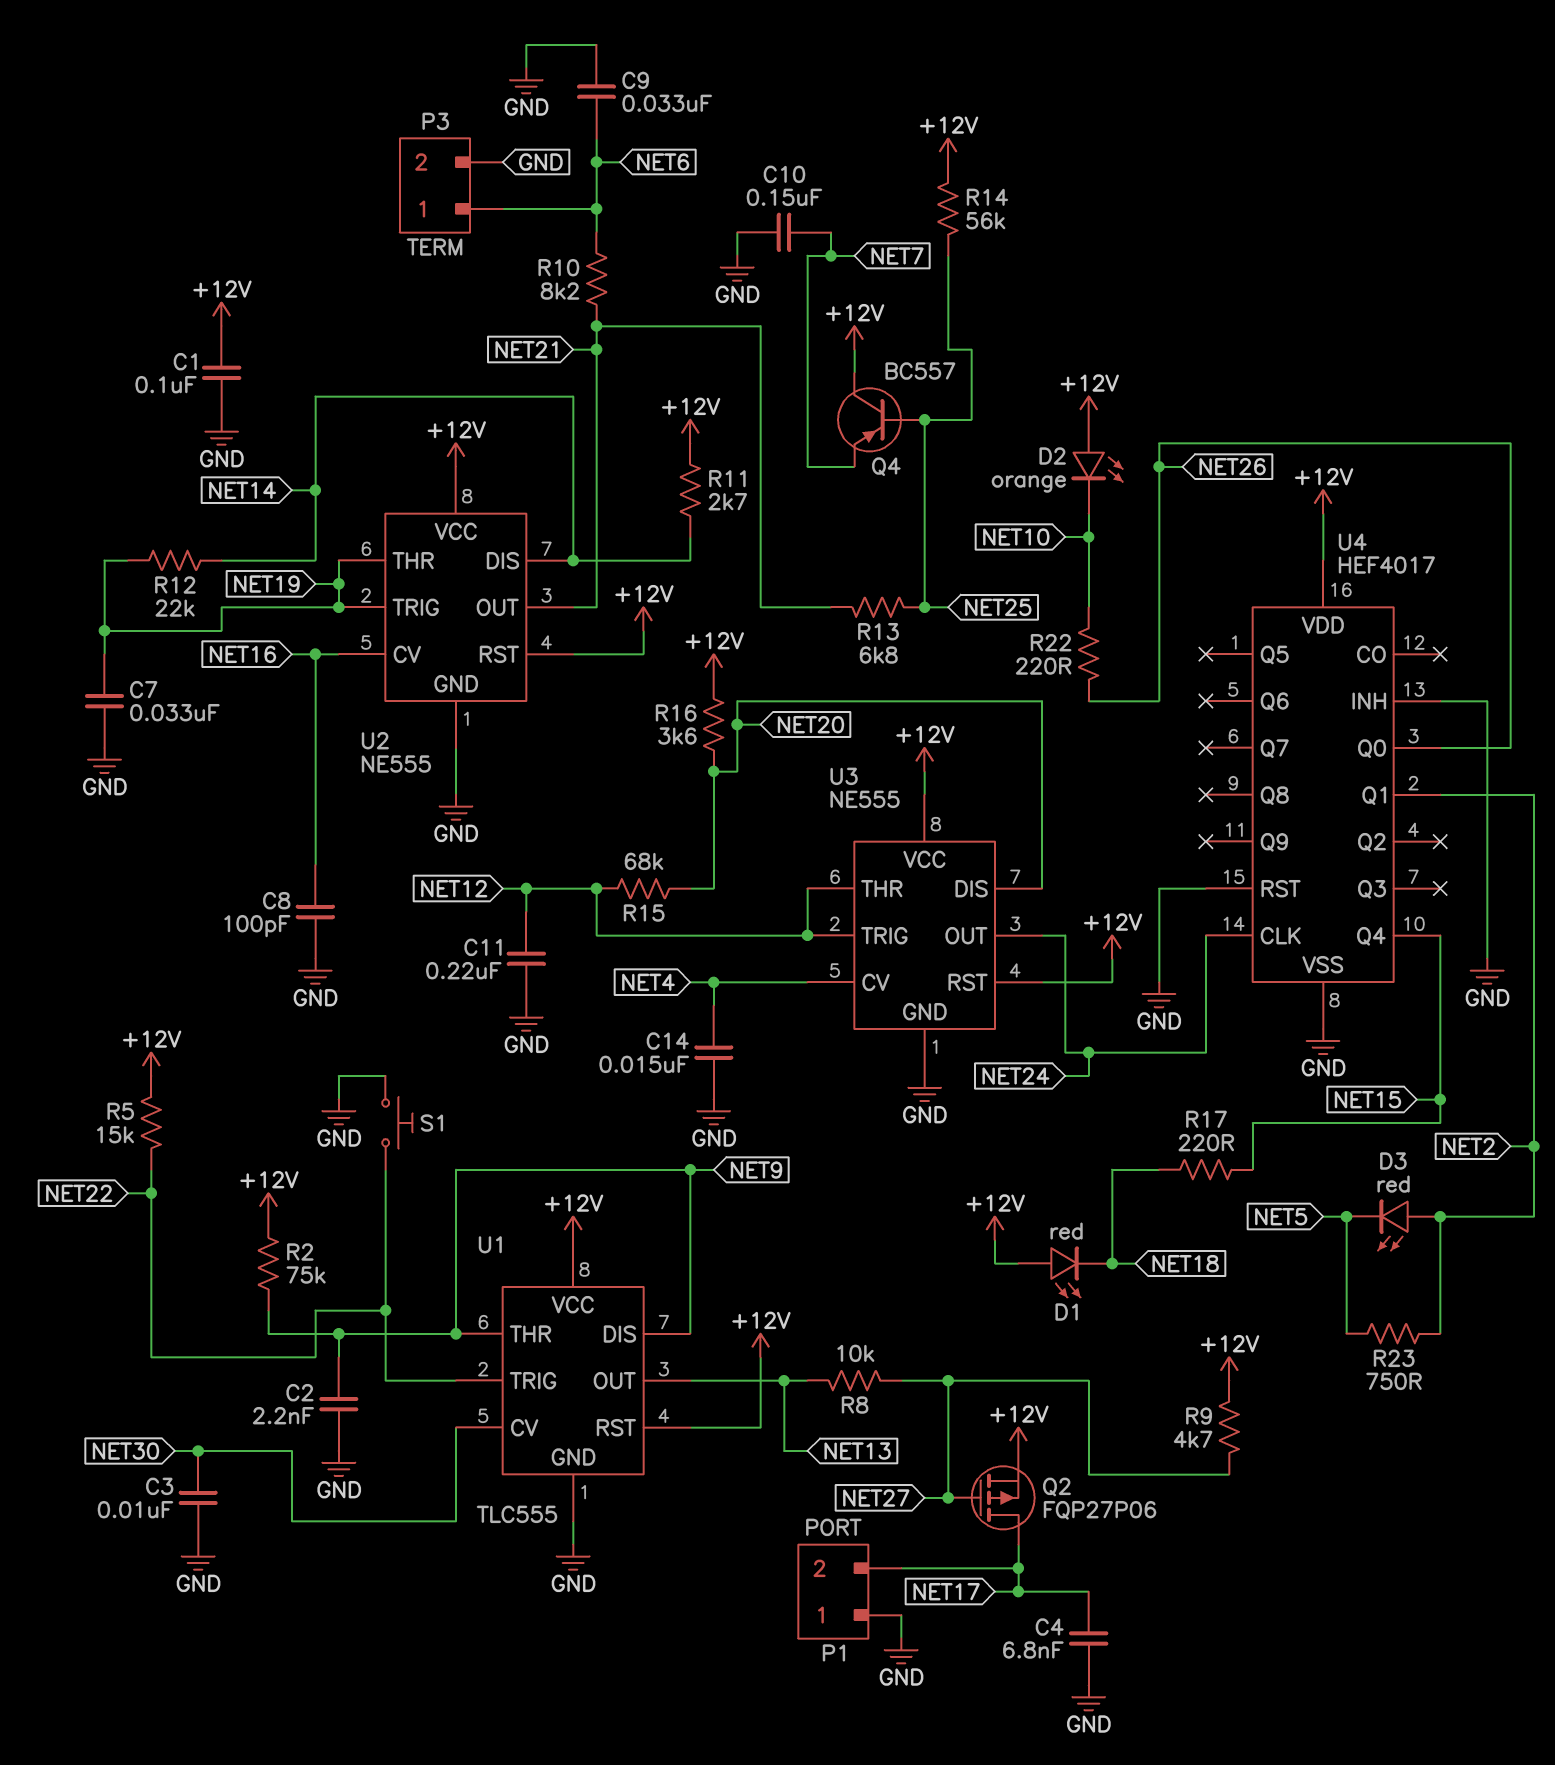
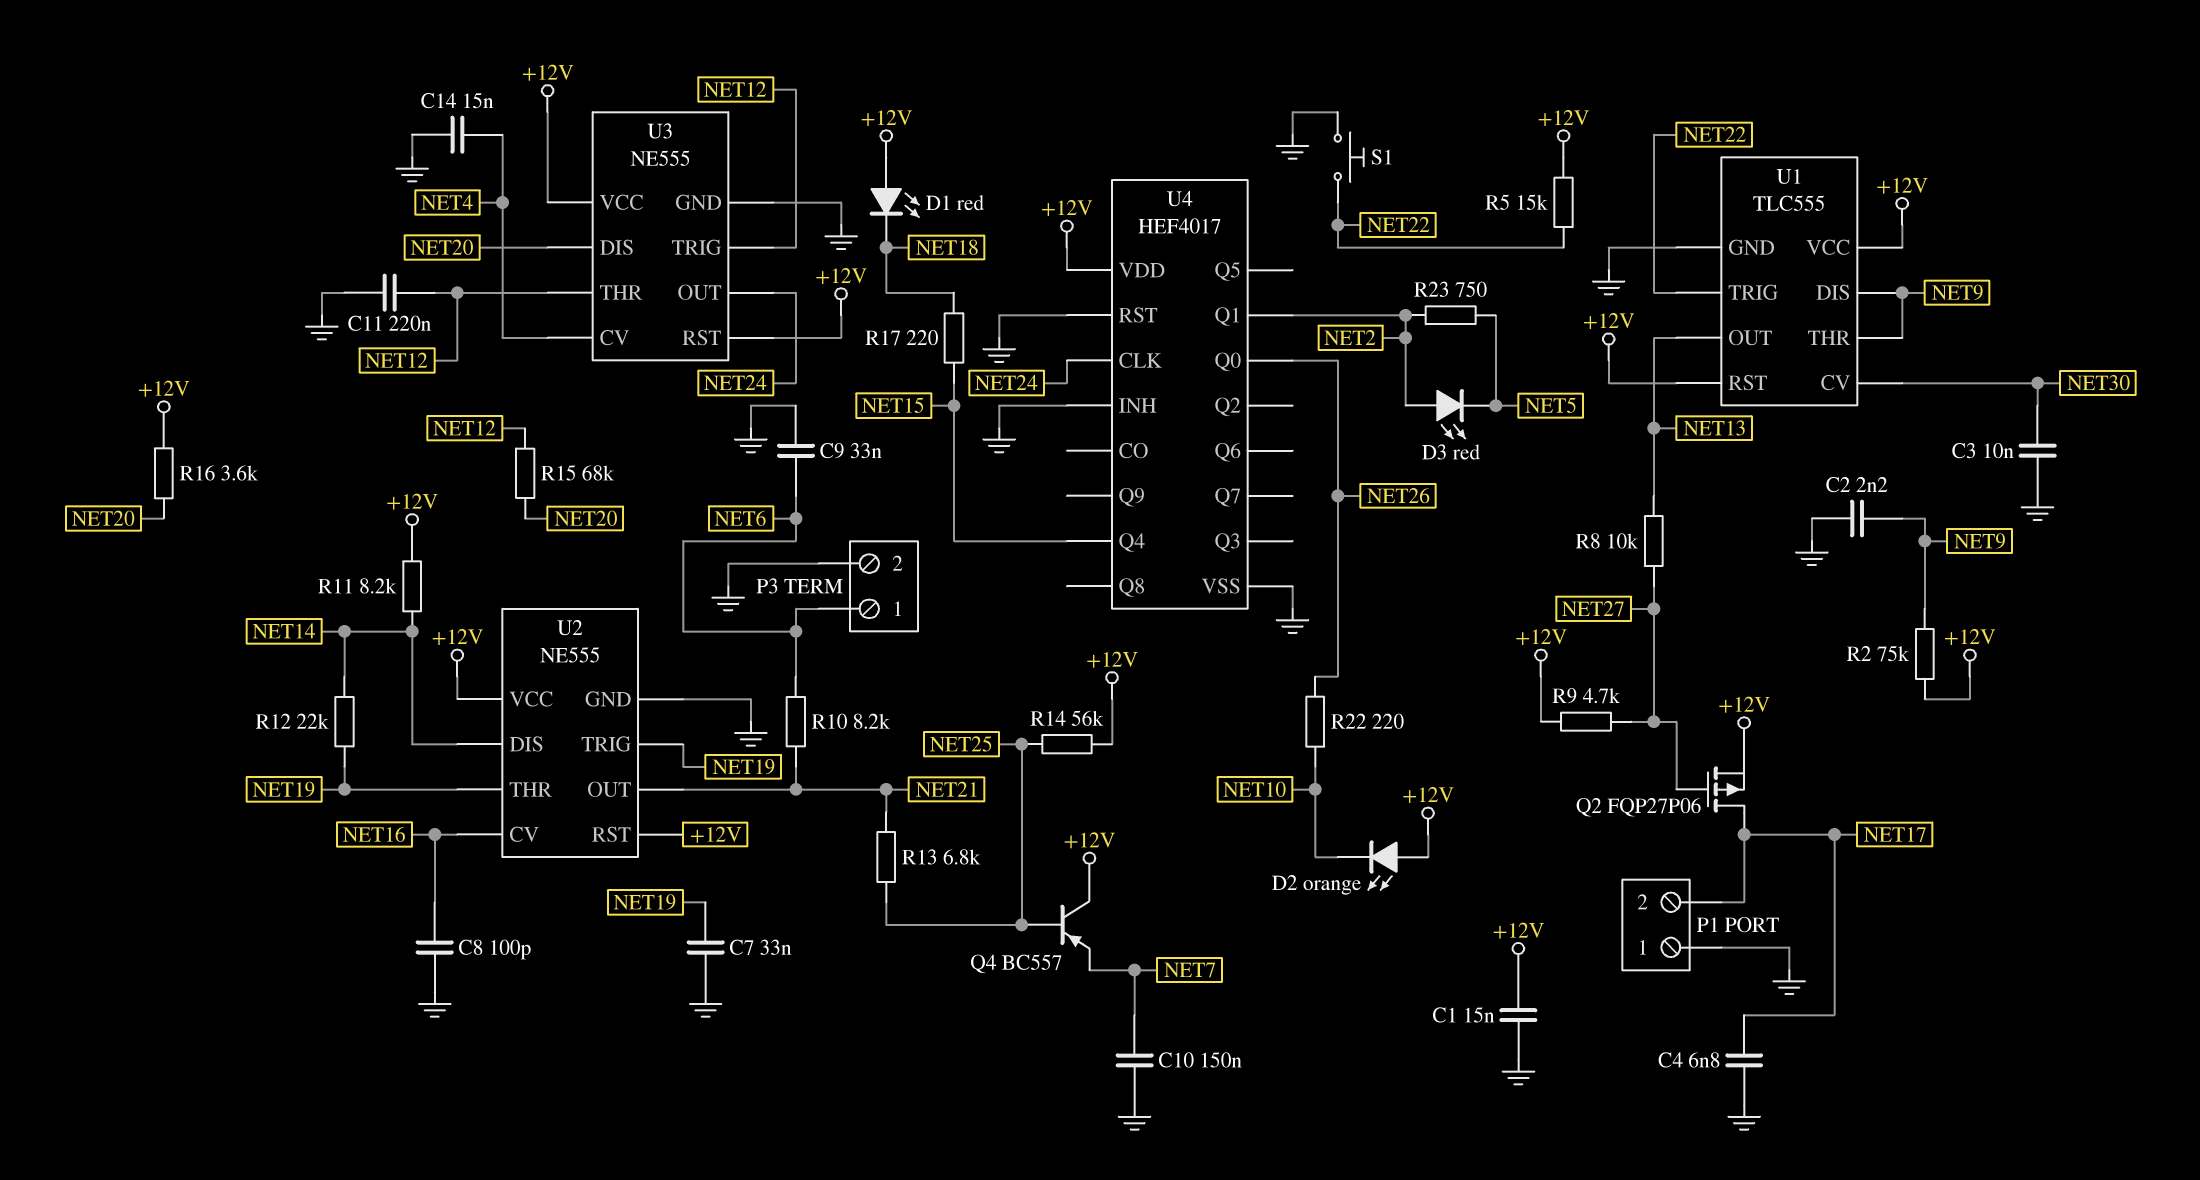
C1: 100nF (+12V, GND) -> 15nF (+12V, GND)
R11: 2.7k (+12V, NET14) -> 8.2k (+12V, NET14)

